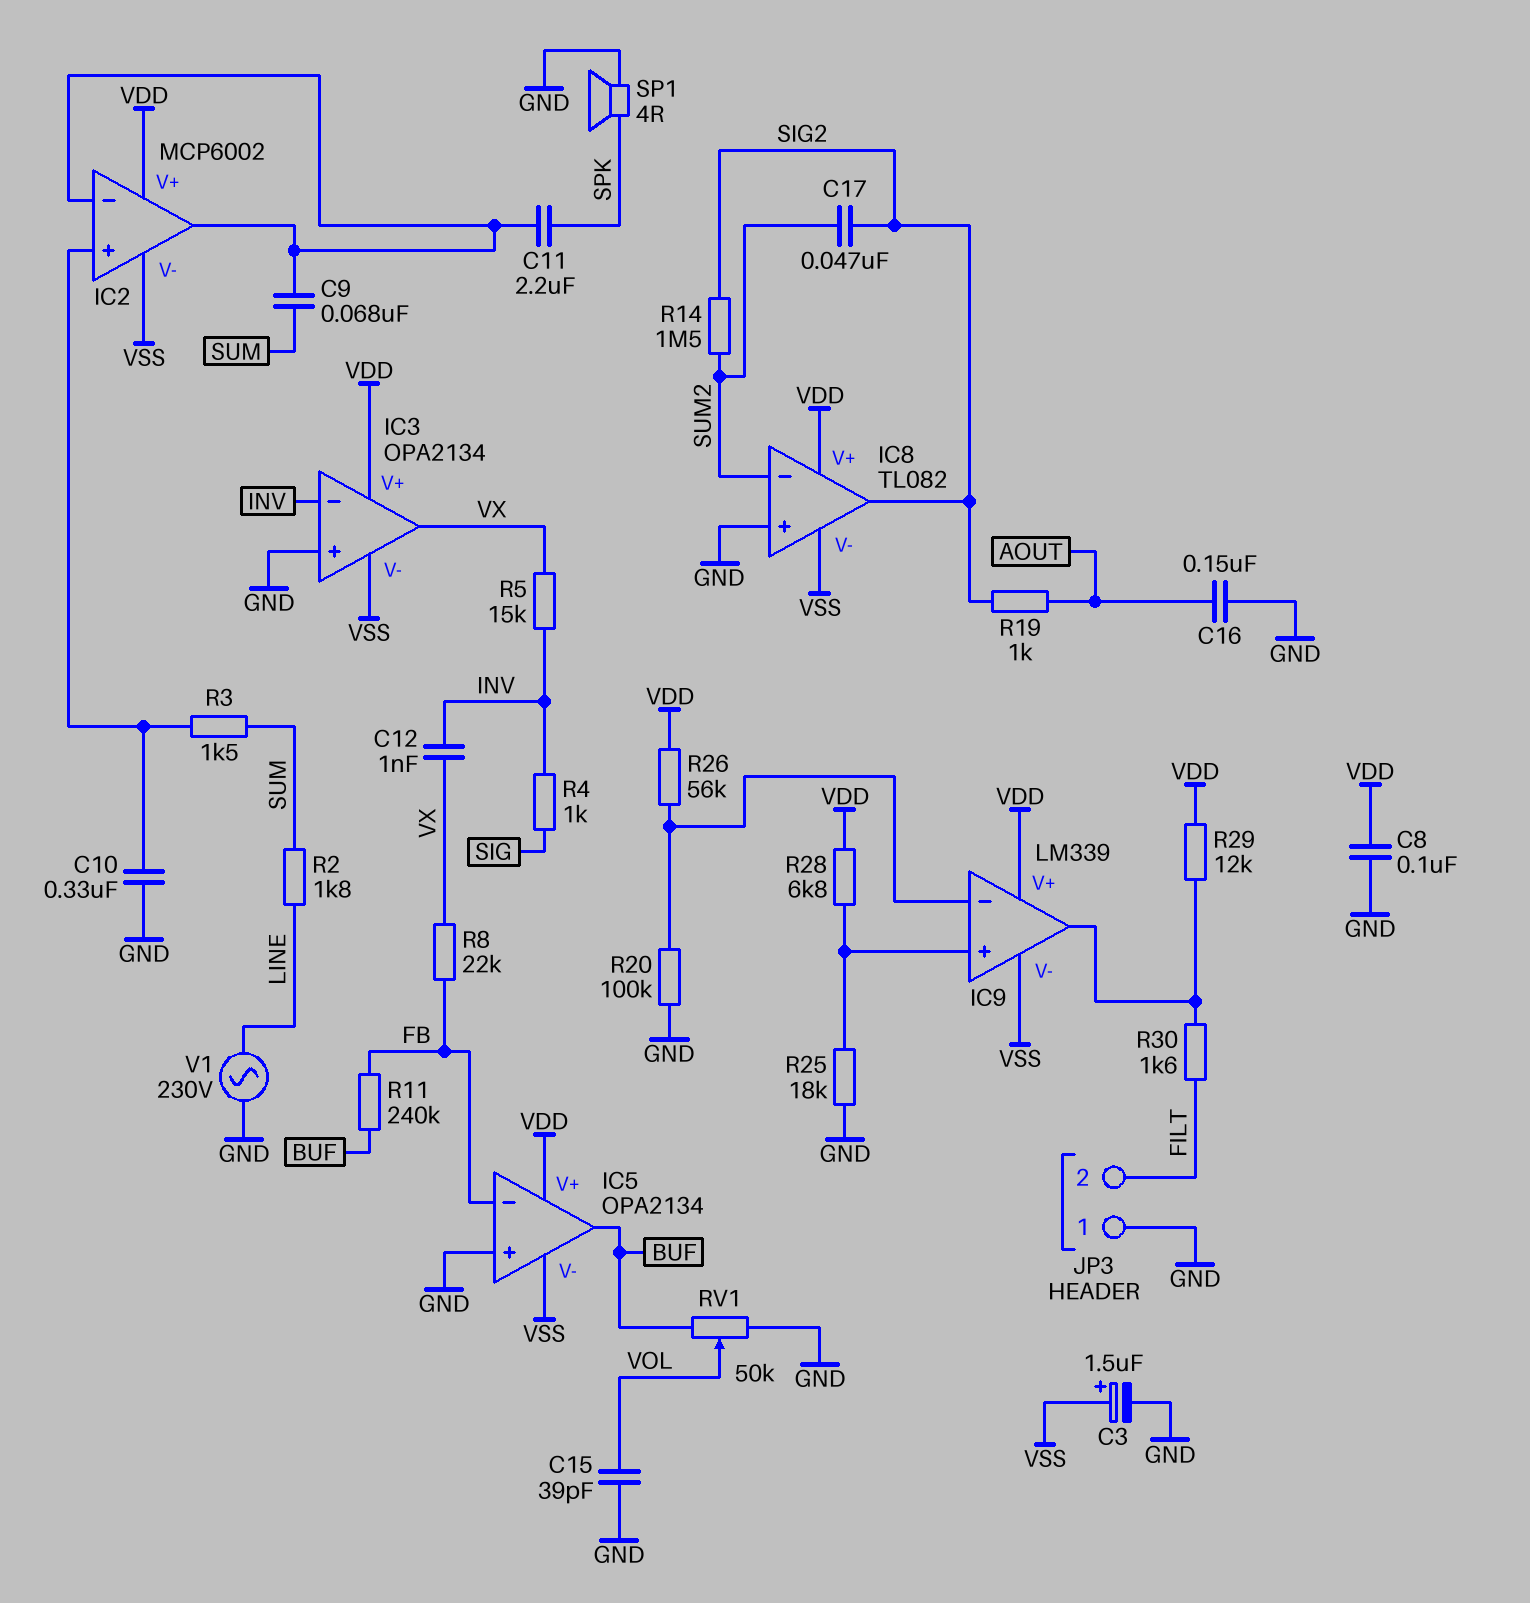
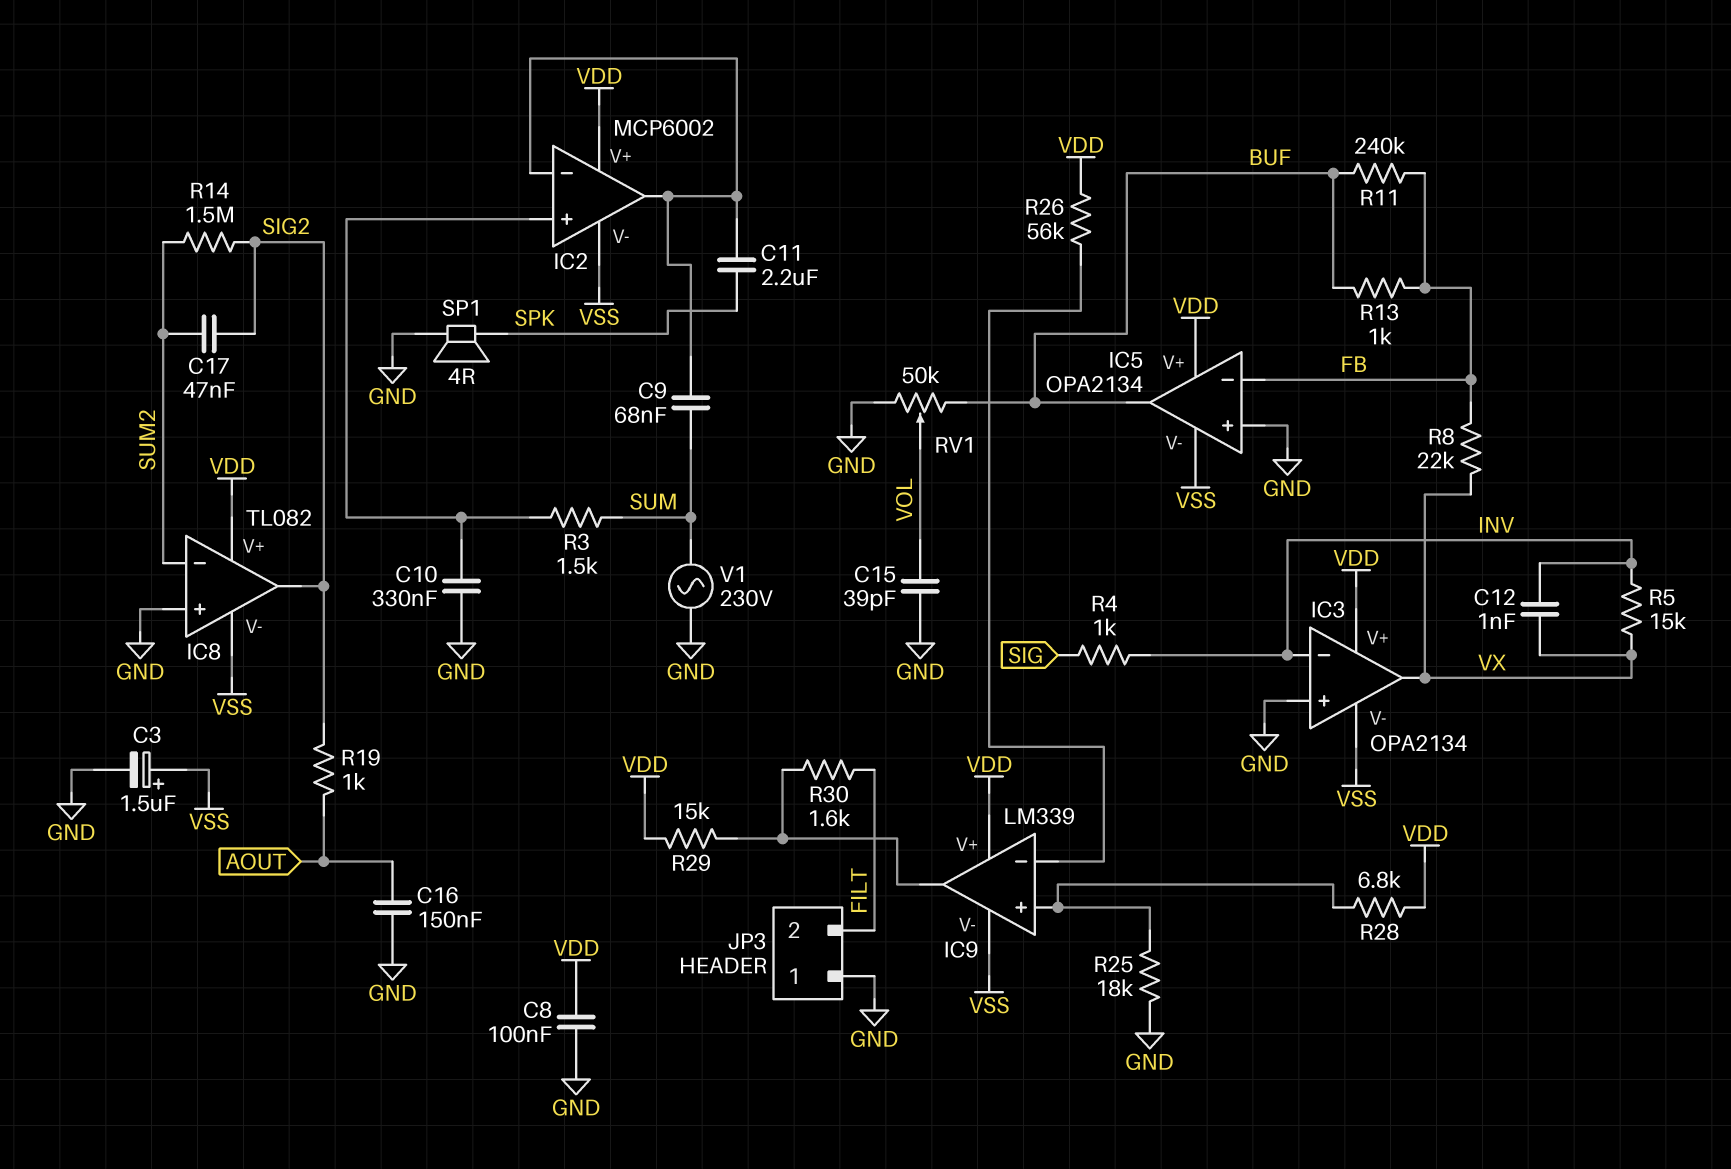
R2: 1.8k (LINE, SUM) -> none
R13: none -> 1k (BUF, FB)
R20: 100k (GND, IC9/in-) -> none
R29: 12k (IC9/out, VDD) -> 15k (IC9/out, VDD)
V1: AC 230V (GND, LINE) -> AC 230V (GND, SUM)

